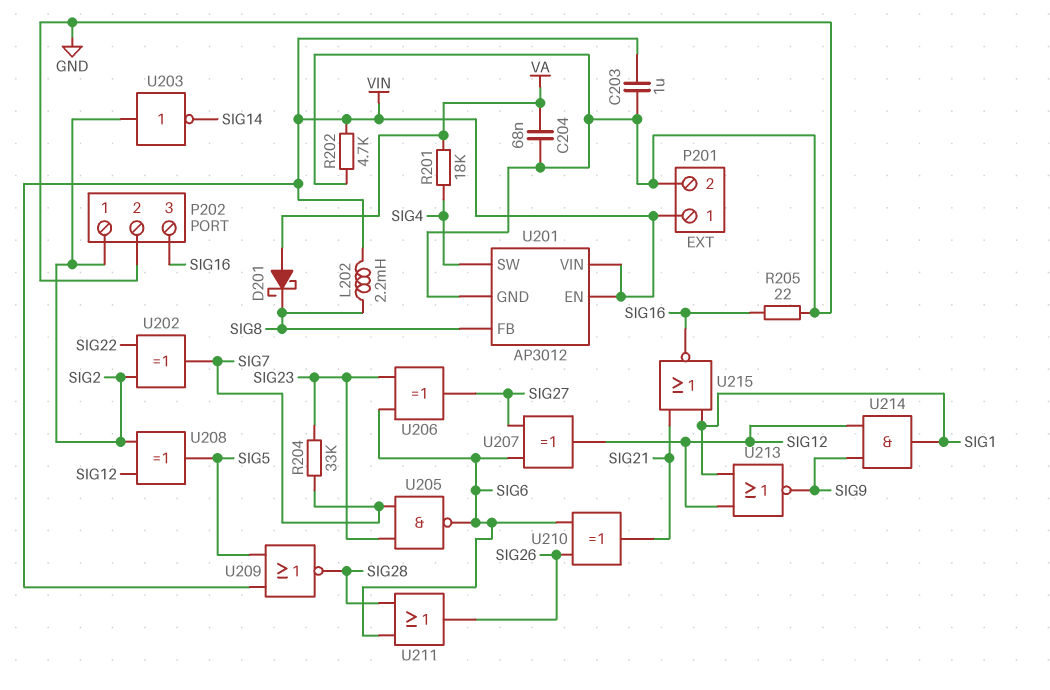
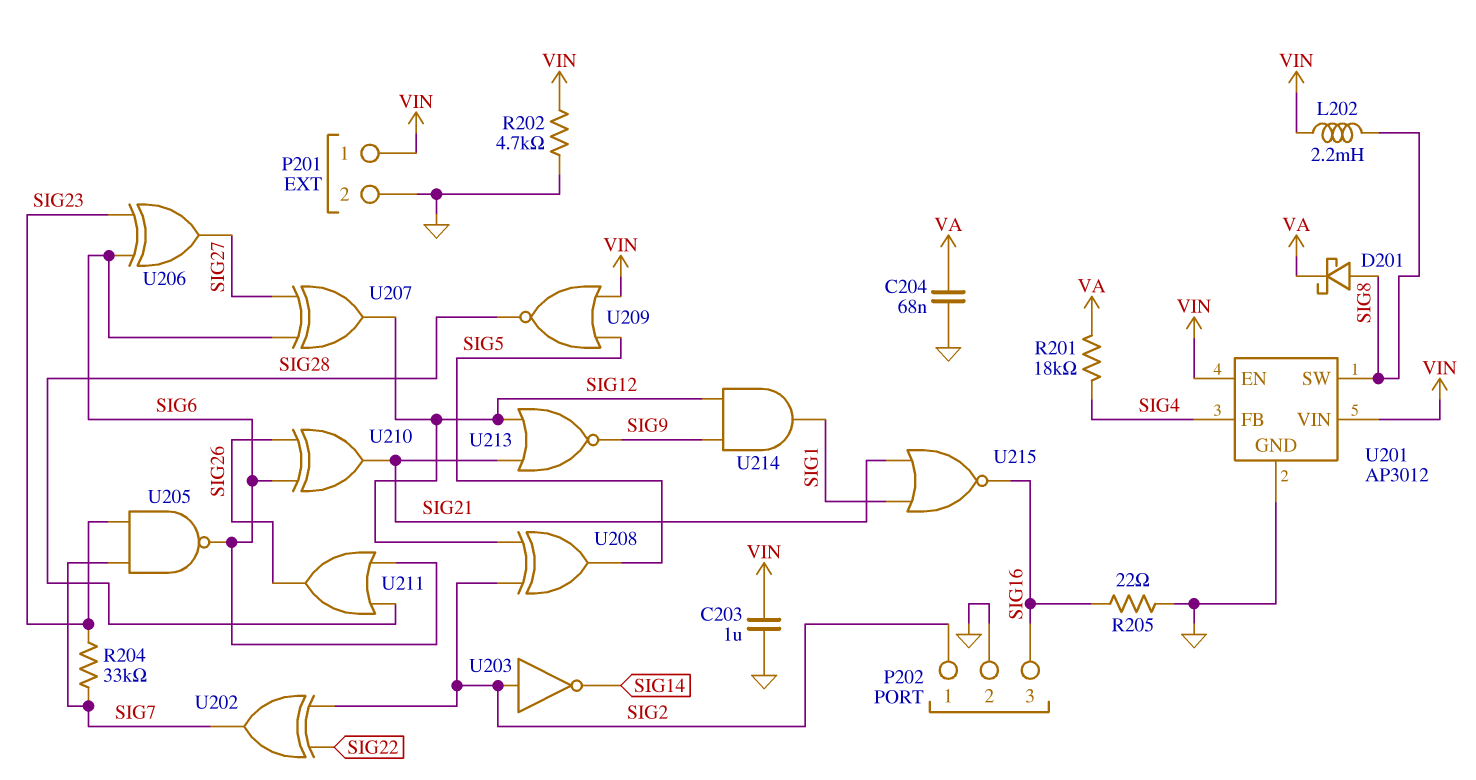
D201: schottky (A VA, K SIG8) -> schottky (A SIG8, K VA)
U201 pin FB: SIG8 -> SIG4
U201 pin SW: SIG4 -> SIG8
U213: NOR (in SIG1, in SIG12, out SIG9) -> NOR (in SIG12, in SIG21, out SIG9)

